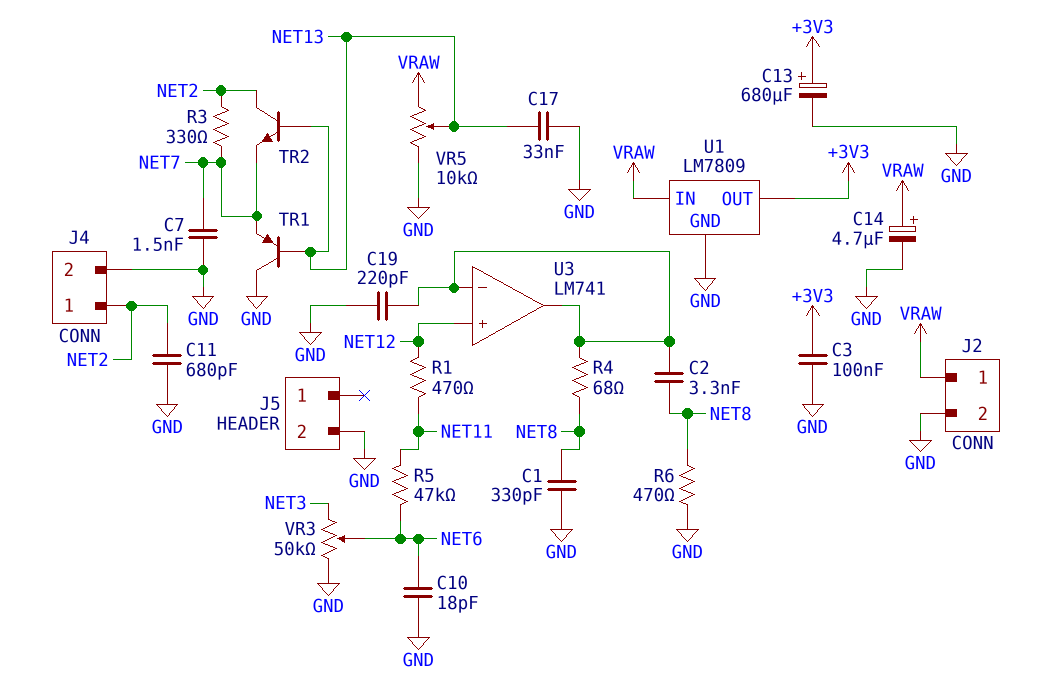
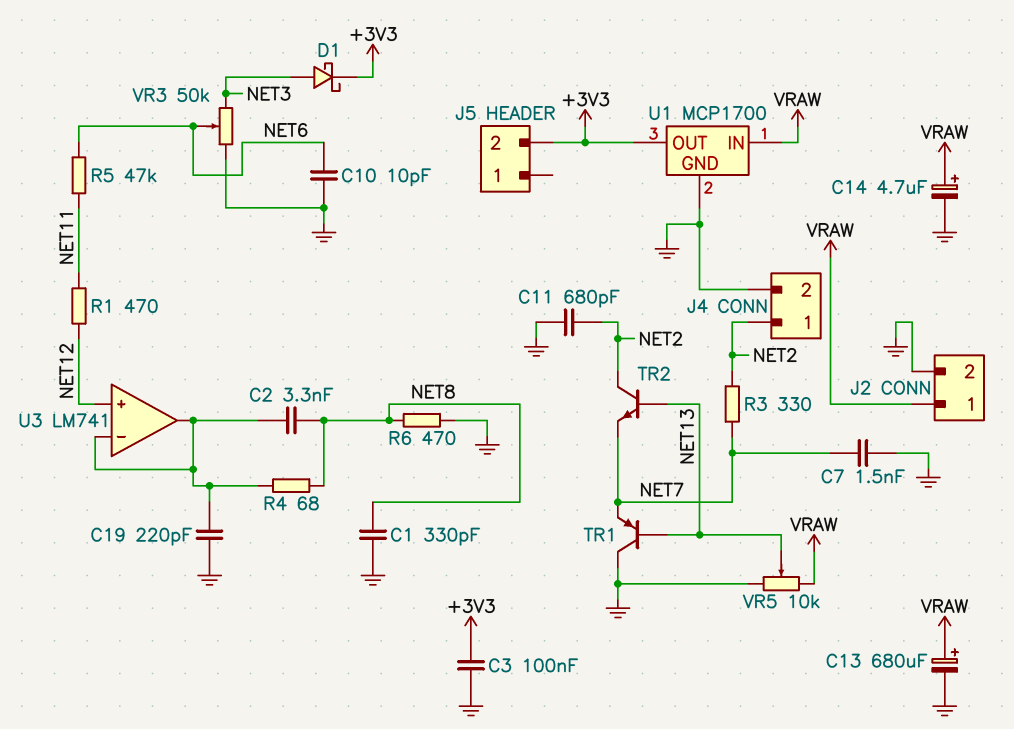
C10: 18pF (GND, NET6) -> 10pF (GND, NET6)
C13: 680uF (plus +3V3, minus GND) -> 680uF (plus VRAW, minus GND)
C17: 33nF (GND, NET13) -> none
D1: none -> schottky (A NET3, K +3V3)
J5 pin 2: GND -> +3V3
U1: LM7809 -> MCP1700

